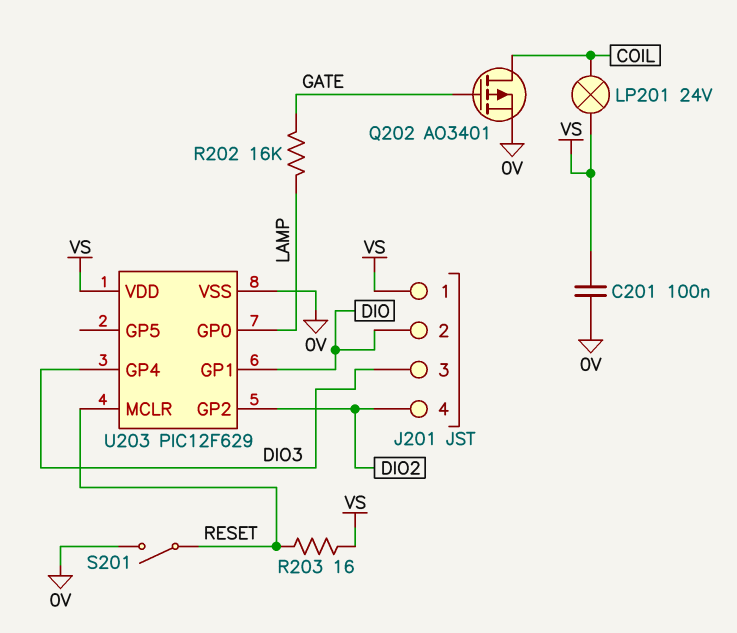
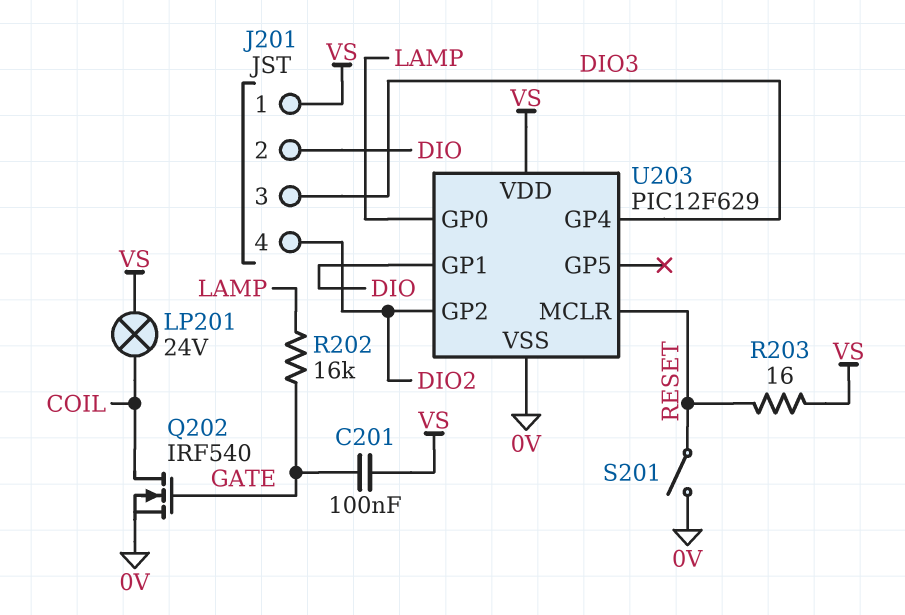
C201: 100nF (0V, VS) -> 100nF (GATE, VS)
Q202: PMOS AO3401 (G GATE, D COIL, S 0V) -> NMOS IRF540 (G GATE, D COIL, S 0V)

